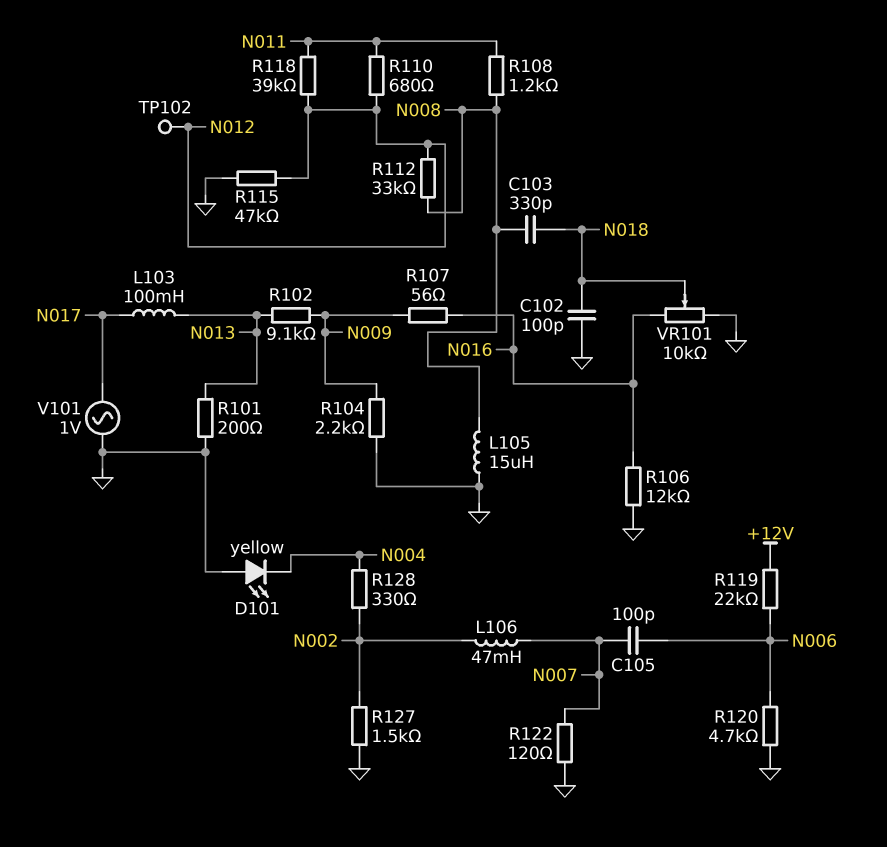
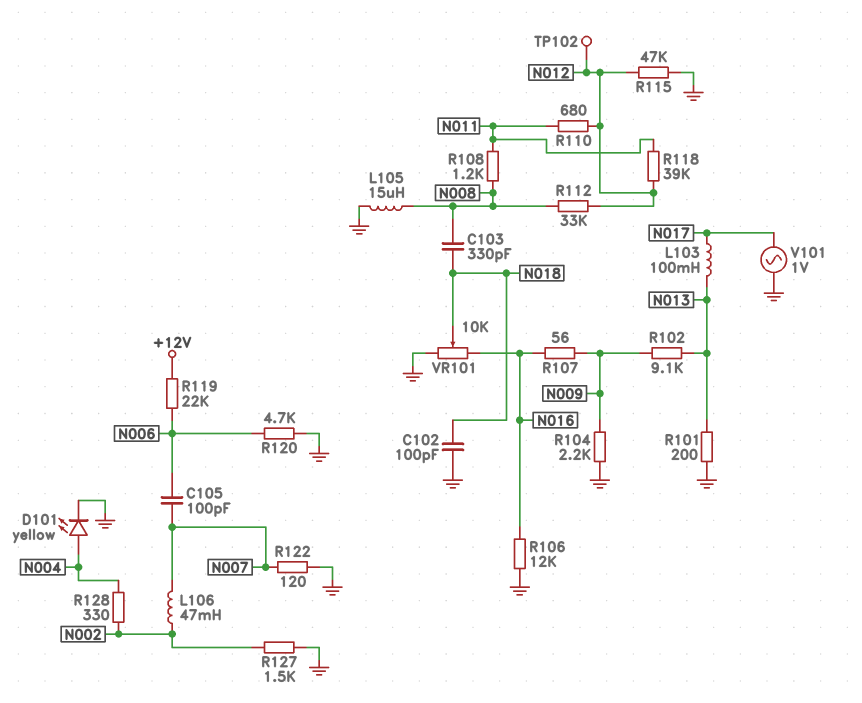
D101: LED yellow (A GND, K N004) -> LED yellow (A N004, K GND)

